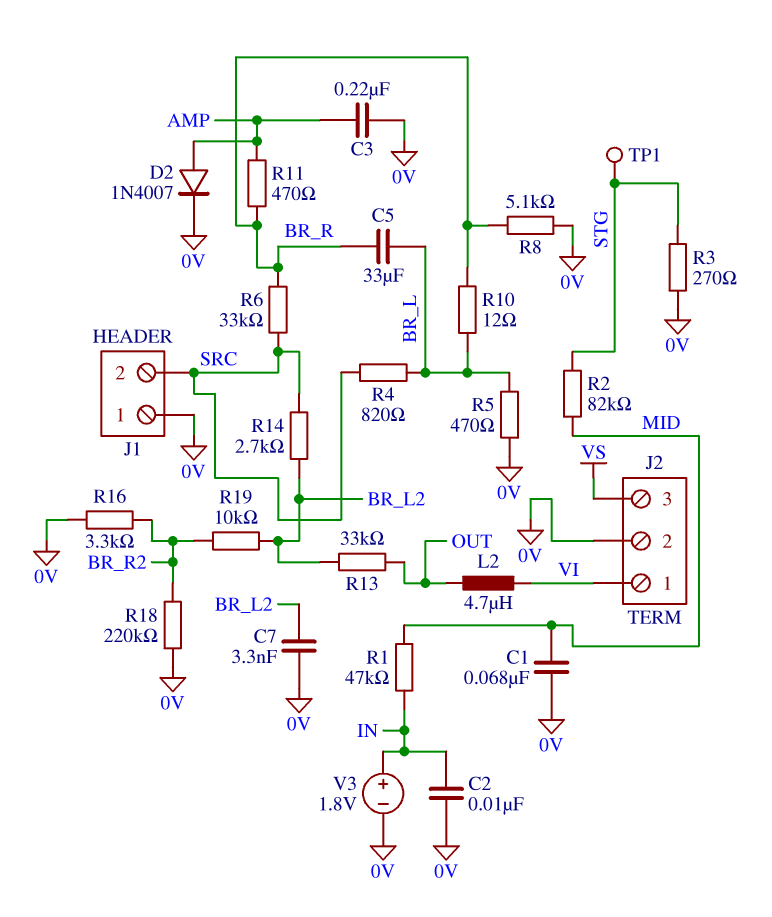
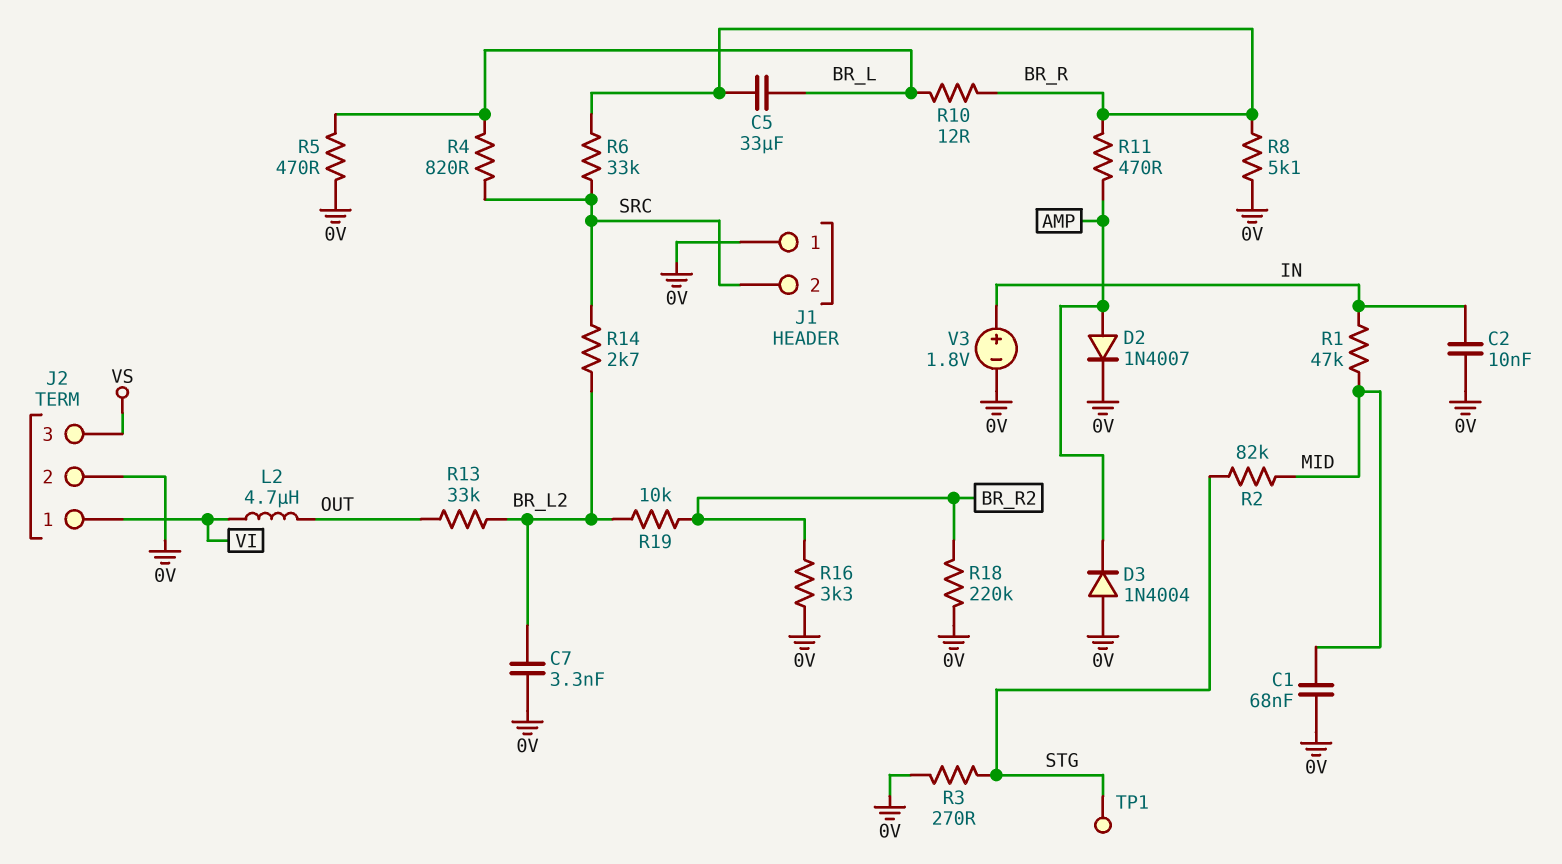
C3: 220nF (0V, AMP) -> none
D3: none -> diode 1N4004 (A 0V, K AMP)

